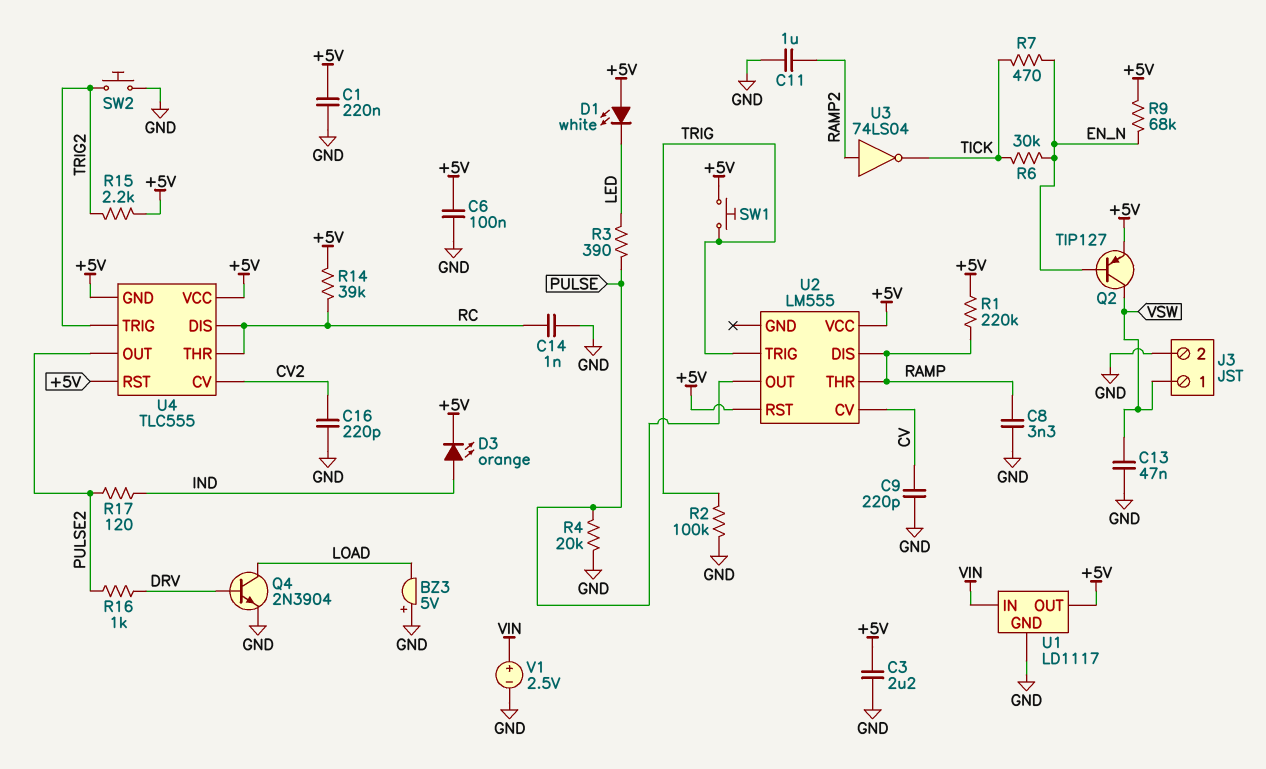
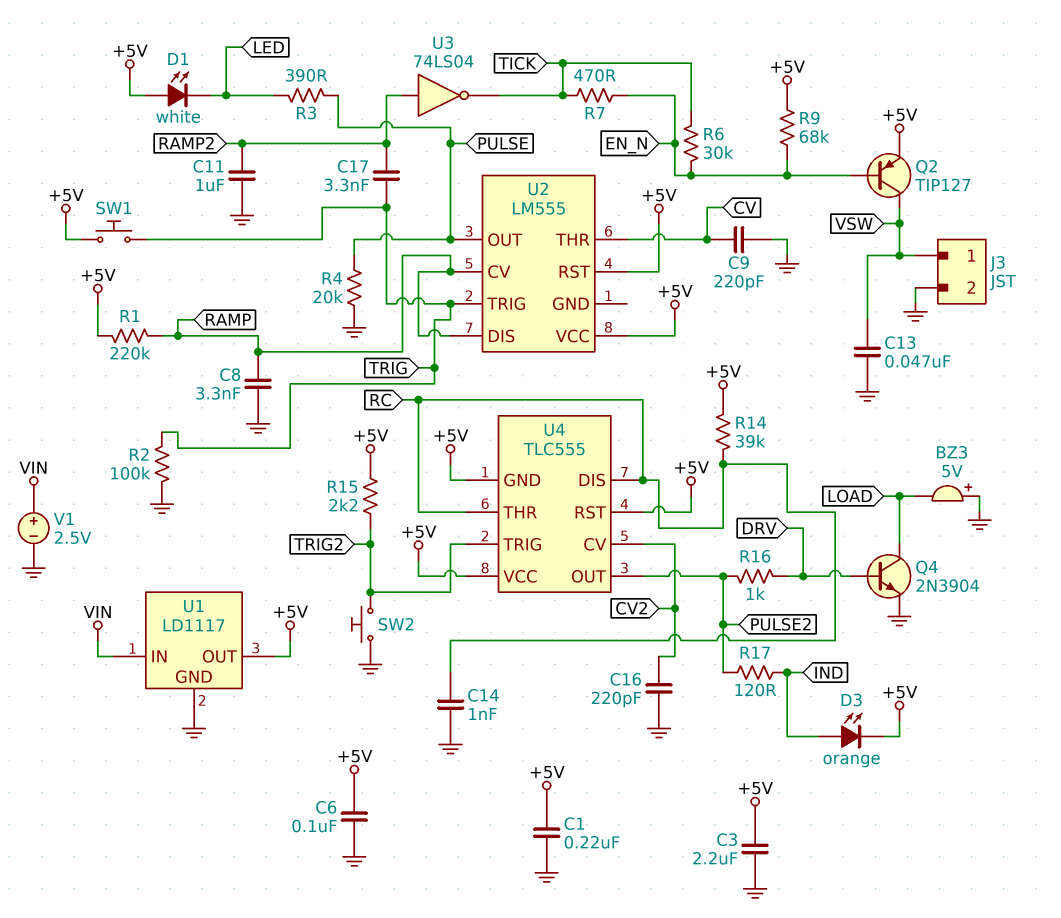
C17: none -> 3.3nF (RAMP2, TRIG)
U2 pin CV: CV -> RAMP
U2 pin THR: RAMP -> CV

